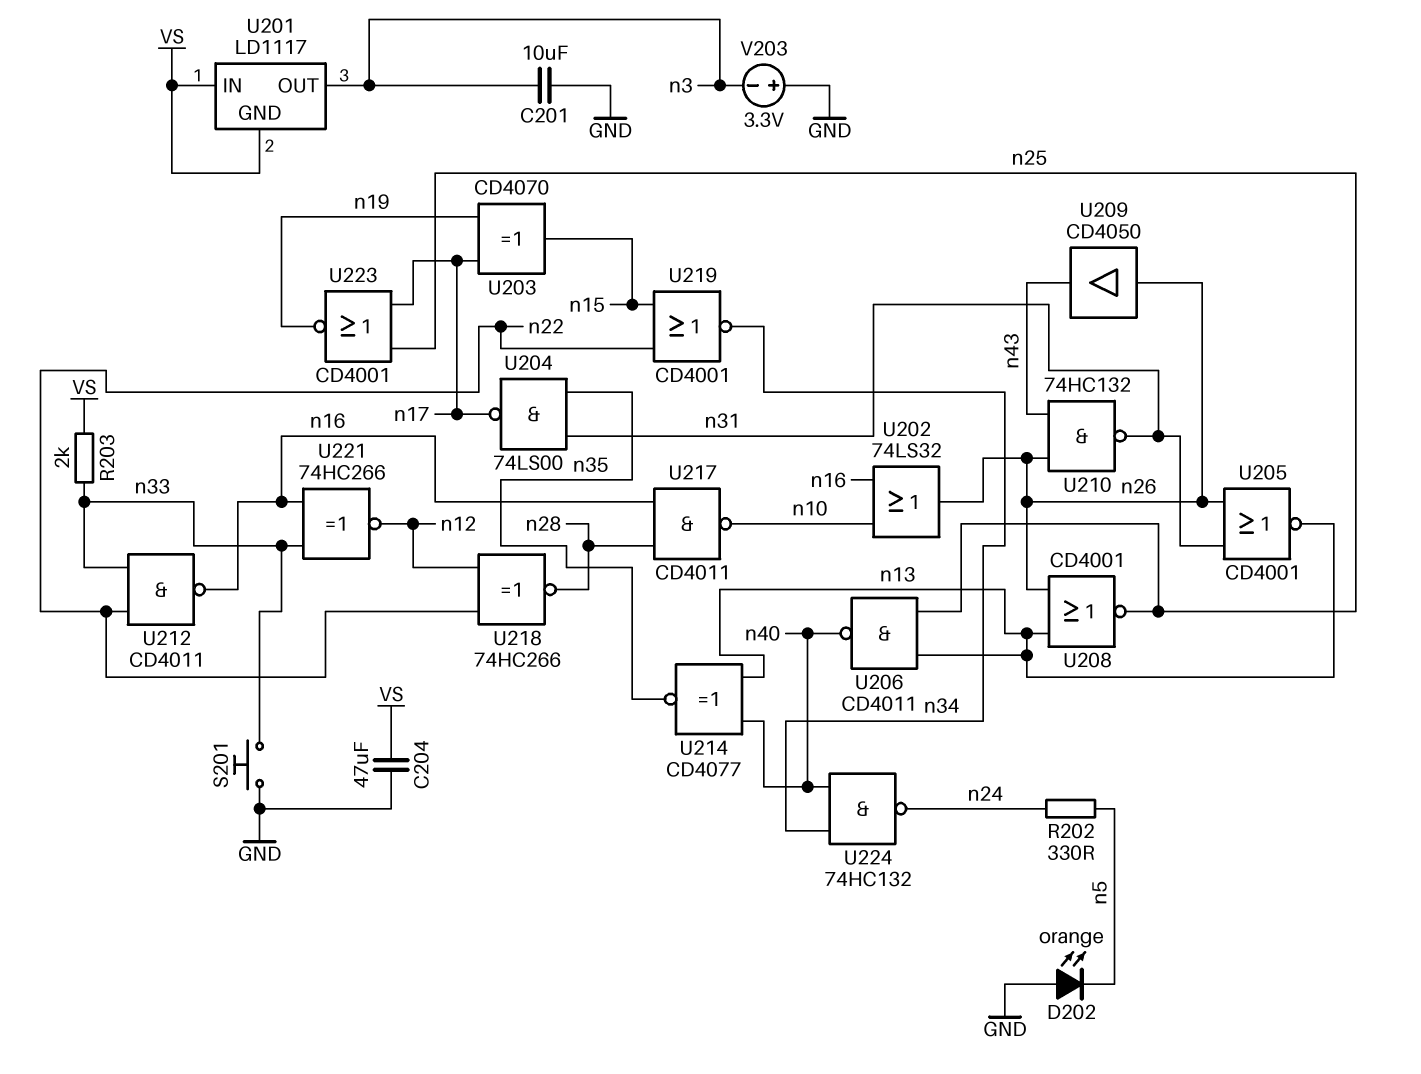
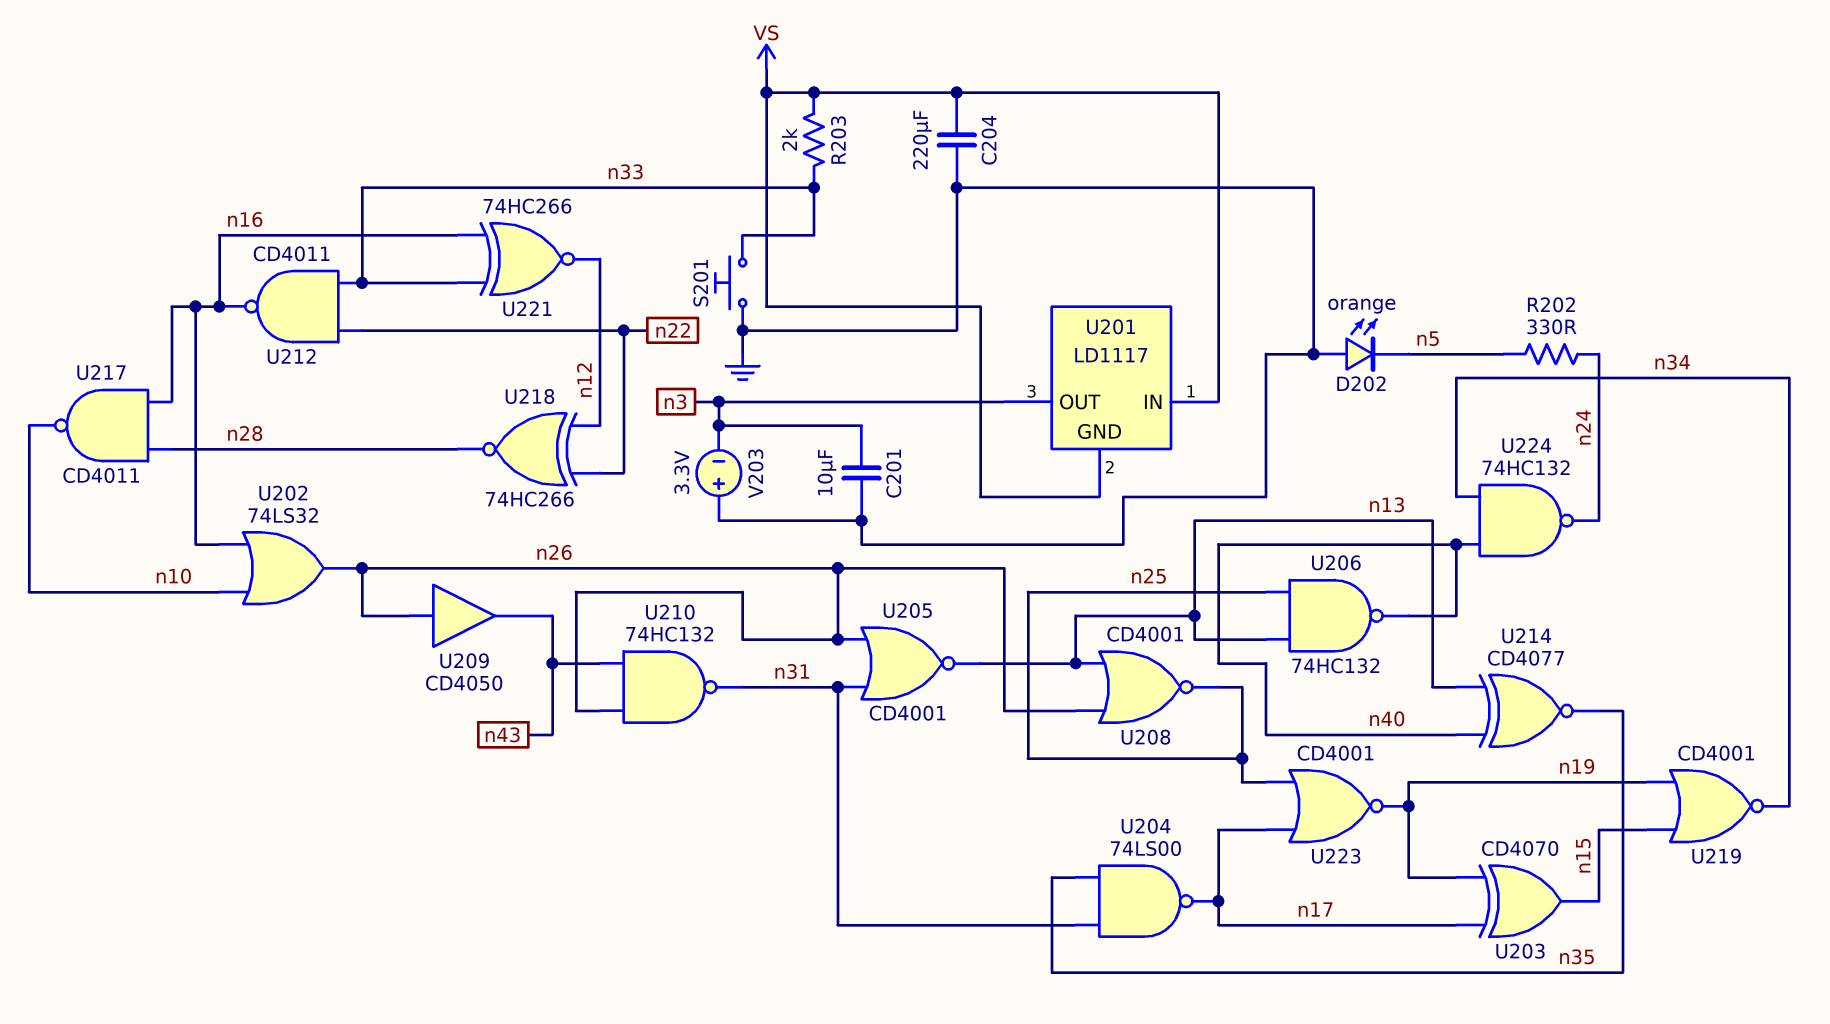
C204: 47uF (GND, VS) -> 220uF (GND, VS)
U206: NAND CD4011 (in n13, in n25, out n40) -> NAND 74HC132 (in n13, in n25, out n40)
U219: NOR CD4001 (in n15, in n22, out n34) -> NOR CD4001 (in n15, in n19, out n34)

